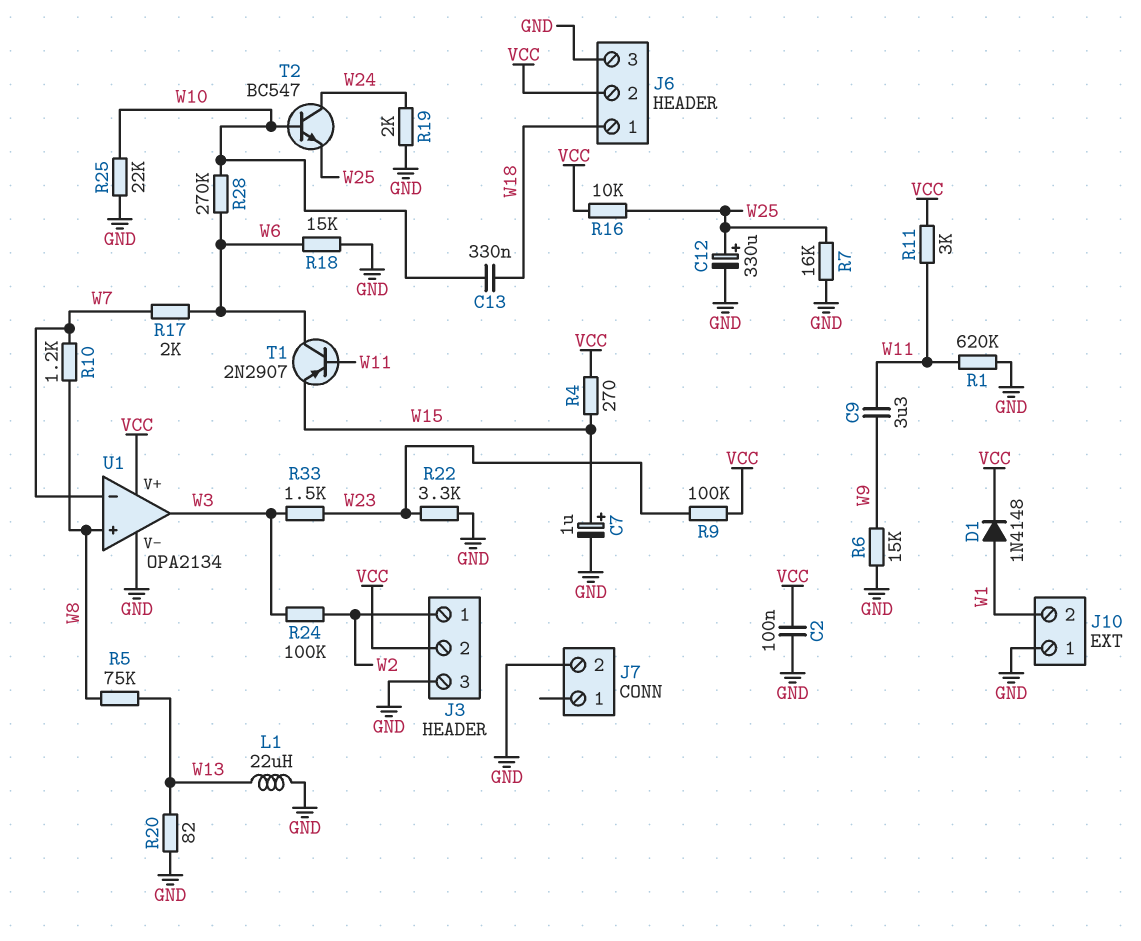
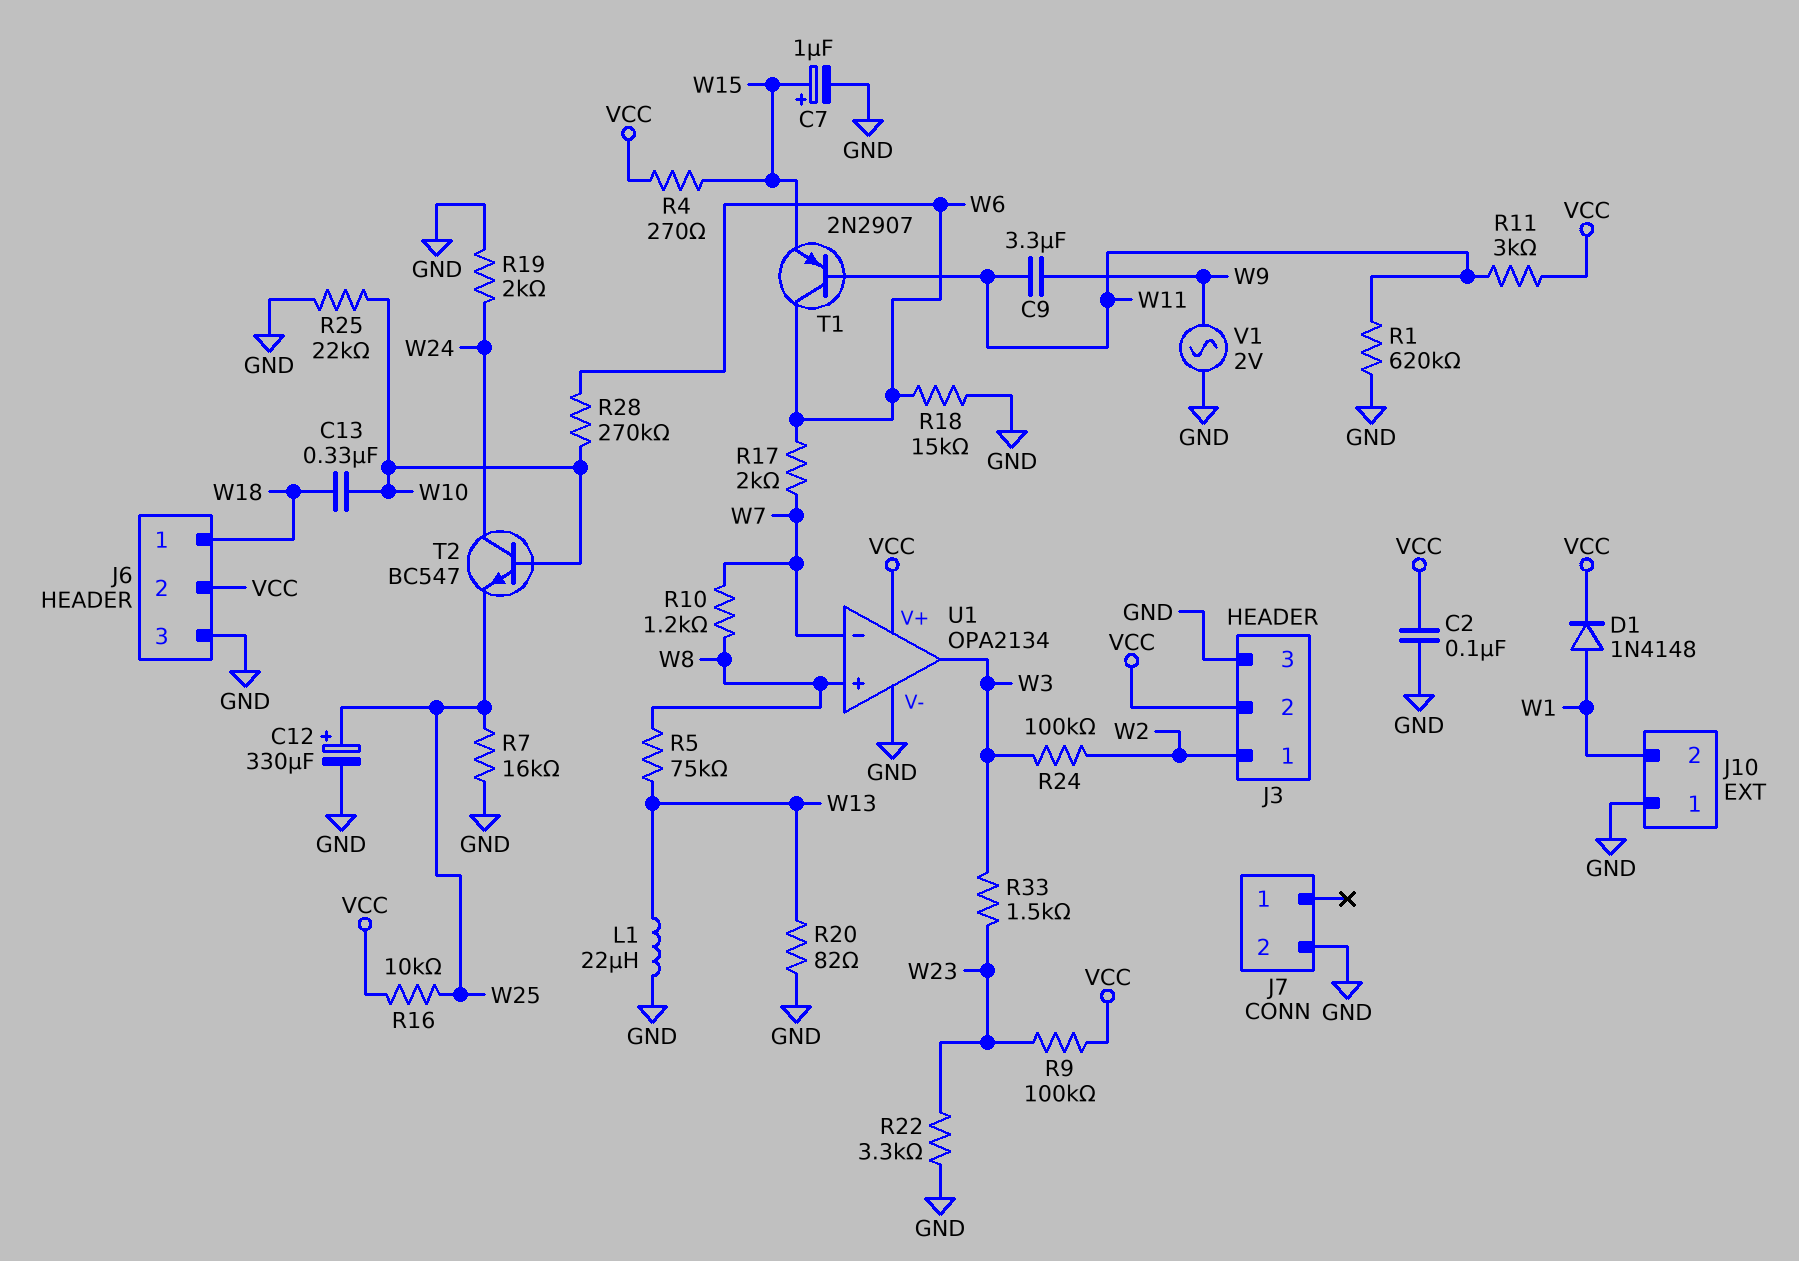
R6: 15k (GND, W9) -> none
V1: none -> AC 2V (GND, W9)

